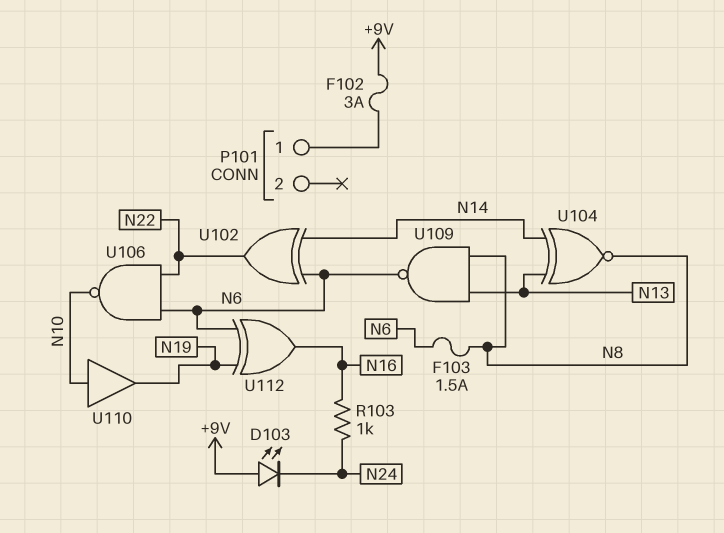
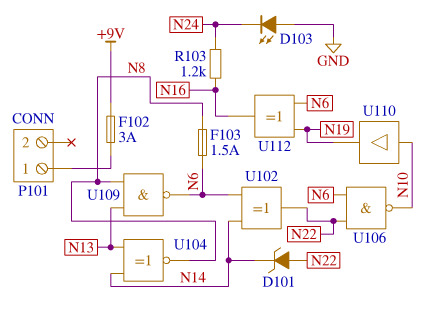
D101: none -> zener (A N22, K N14)
D103: LED (A +9V, K N24) -> LED (A GND, K N24)
R103: 1k (N16, N24) -> 1.2k (N16, N24)

